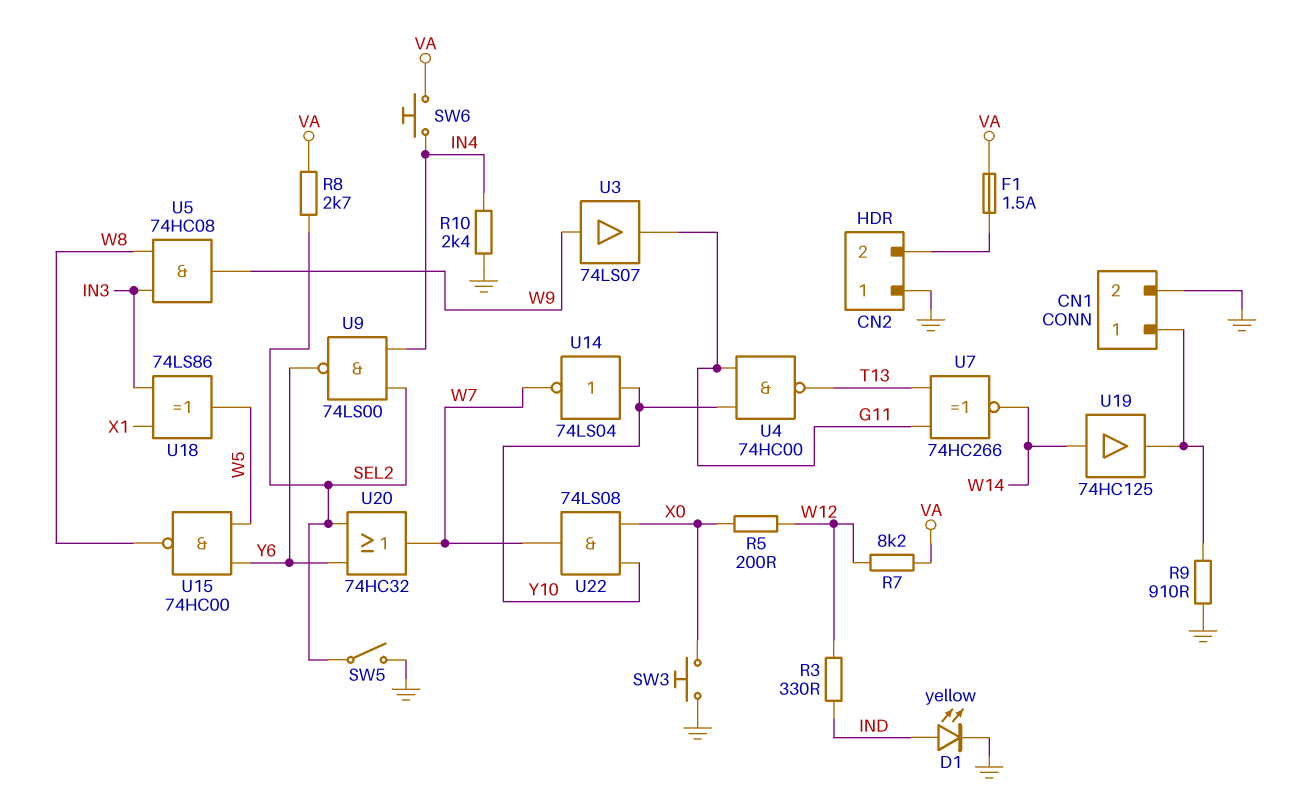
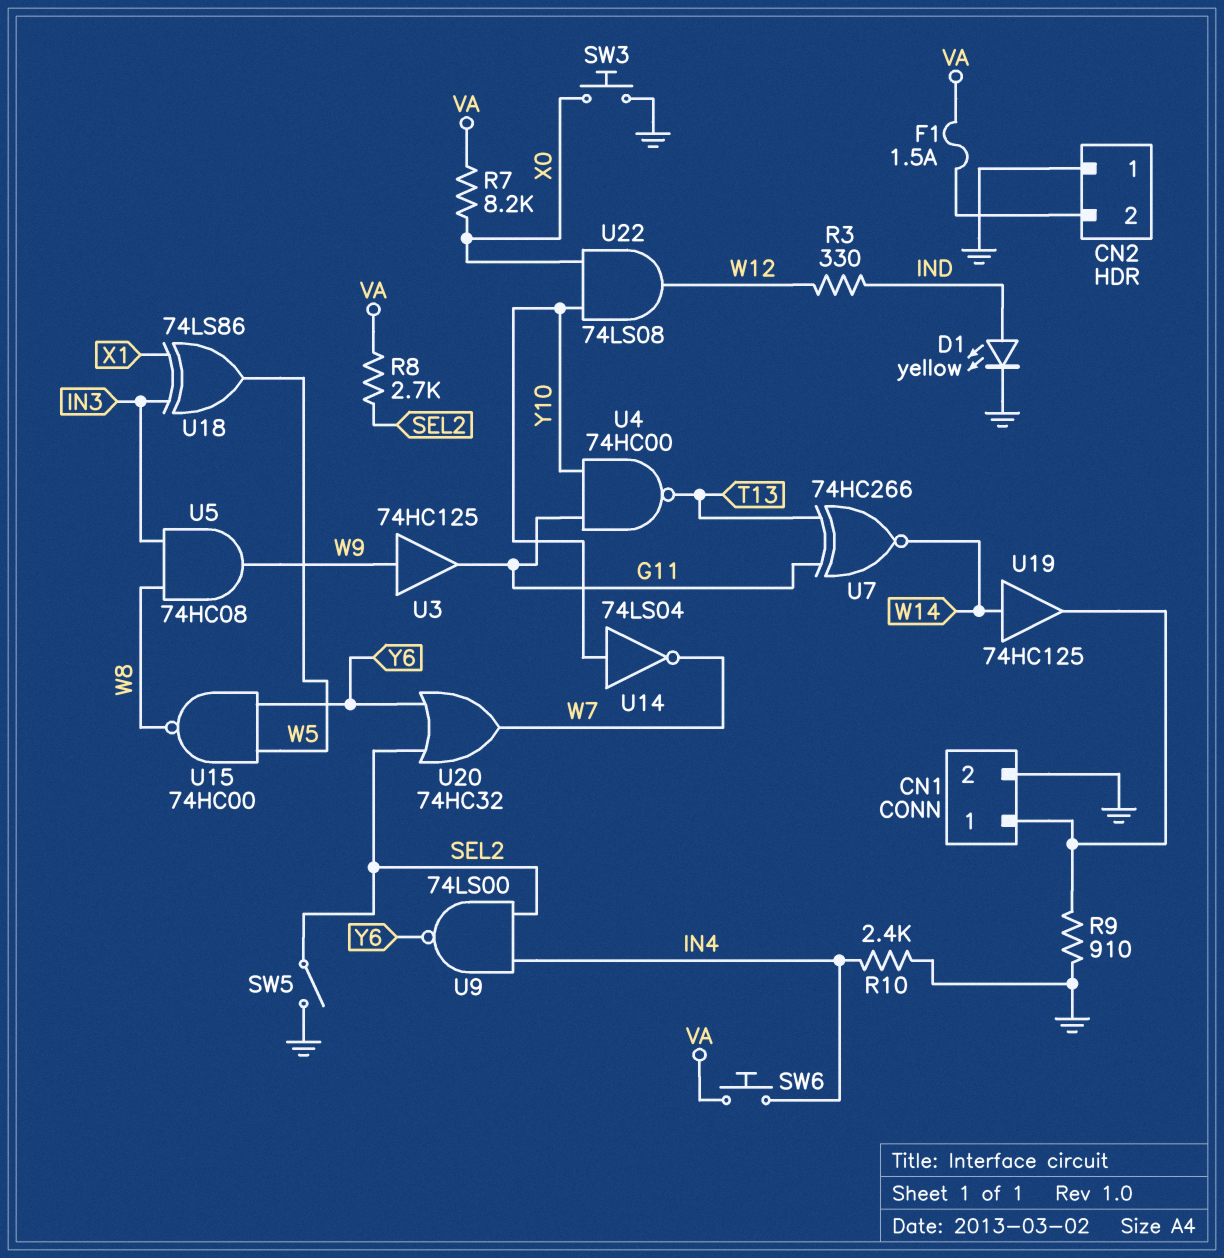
R5: 200 (W12, X0) -> none
R7: 8.2k (VA, W12) -> 8.2k (VA, X0)
U3: buffer 74LS07 (in W9, out G11) -> buffer 74HC125 (in W9, out G11)
U22: AND 74LS08 (in X0, in Y10, out W7) -> AND 74LS08 (in X0, in Y10, out W12)

